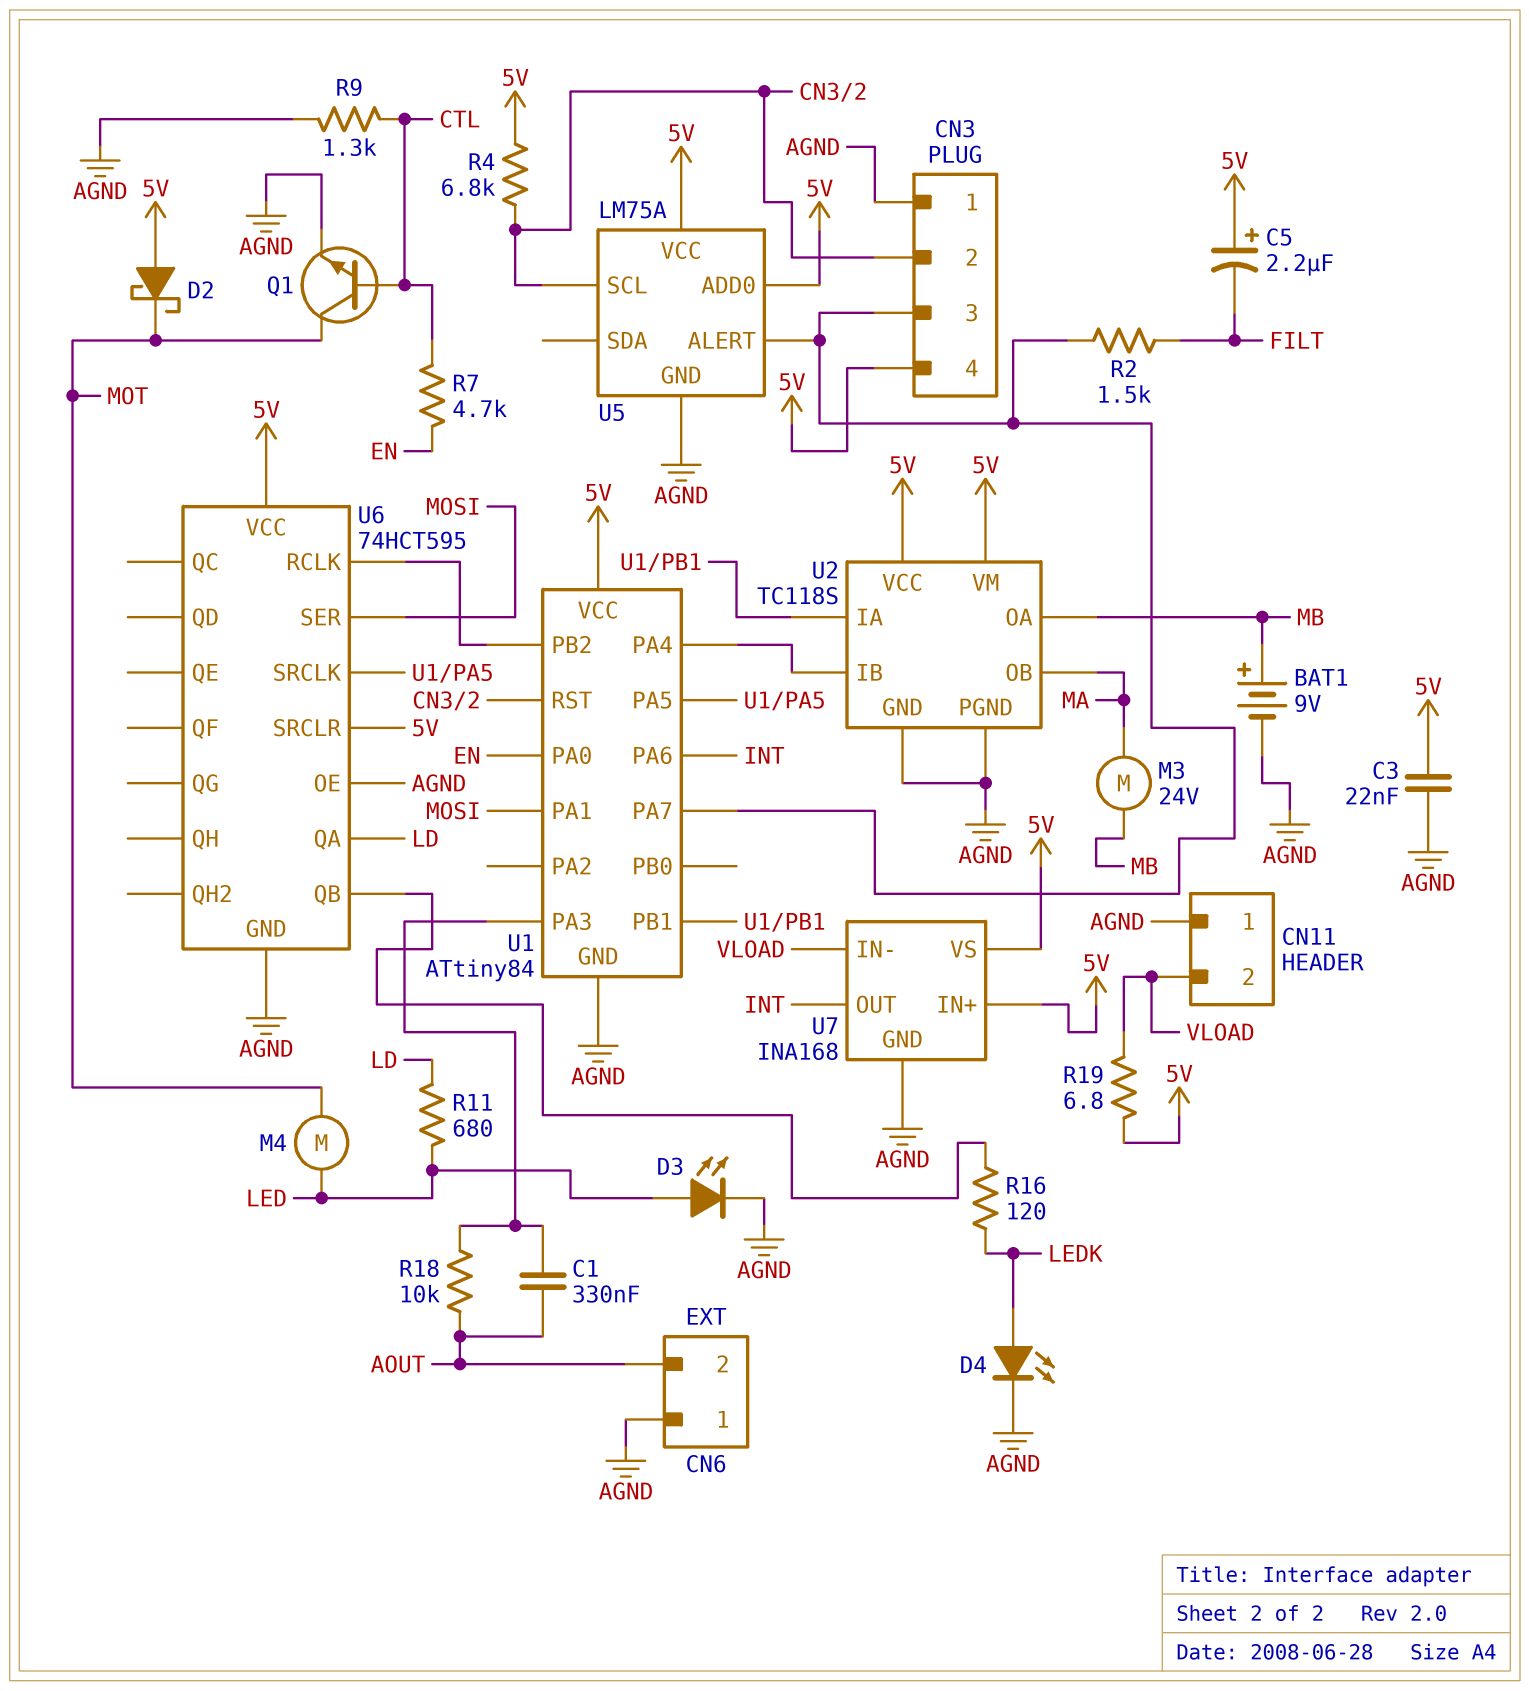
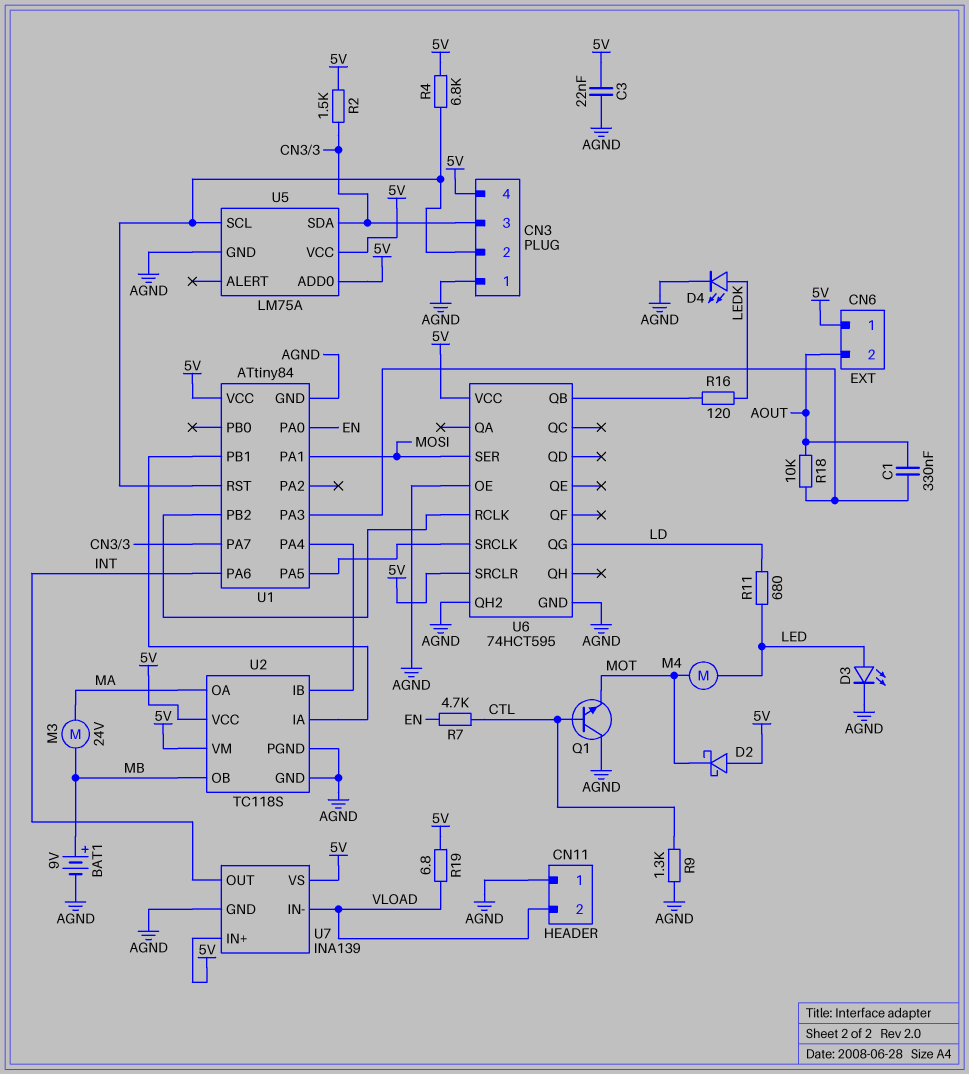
C5: 2.2uF (plus 5V, minus FILT) -> none
CN6 pin 1: AGND -> 5V
Q1: NPN (B CTL, C MOT, E AGND) -> NPN (B CTL, C AGND, E MOT)
R2: 1.5k (CN3/3, FILT) -> 1.5k (5V, CN3/3)
U2 pin OA: MB -> MA
U2 pin OB: MA -> MB
U5 pin ALERT: CN3/3 -> none
U5 pin SDA: none -> CN3/3
U6 pin QA: LD -> none
U6 pin QG: none -> LD
U6 pin QH2: none -> AGND
U7: INA168 -> INA139

